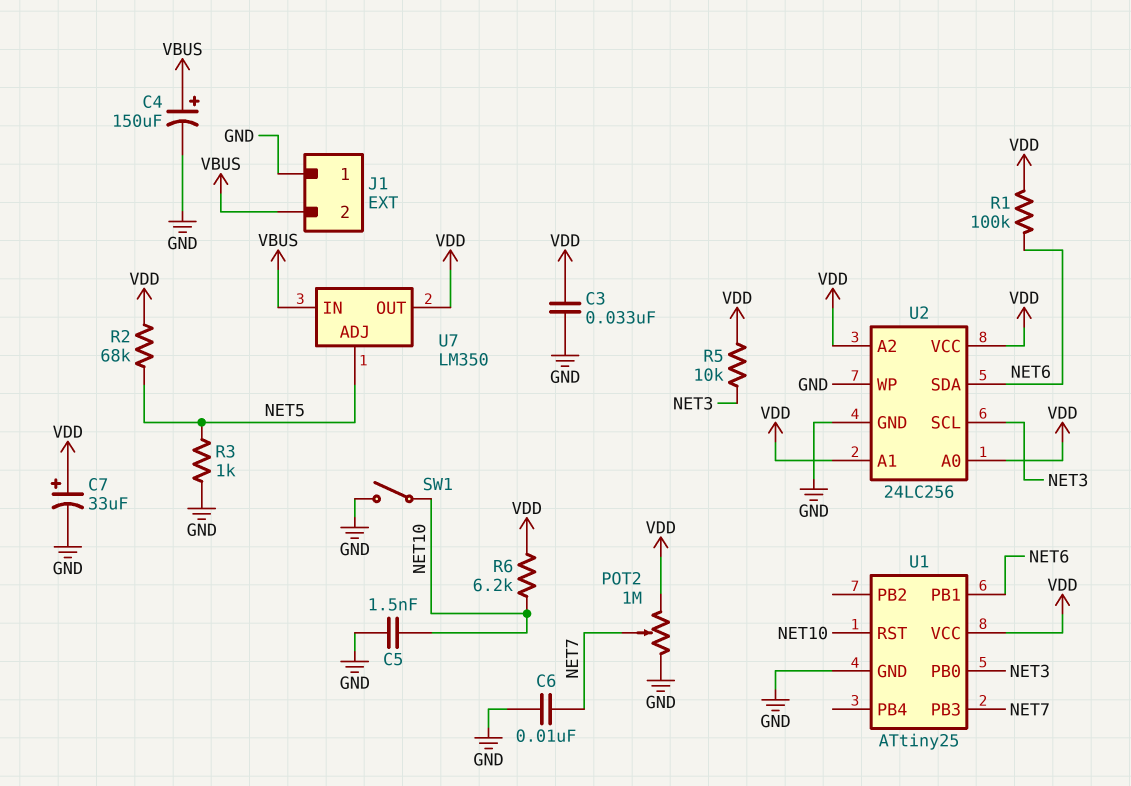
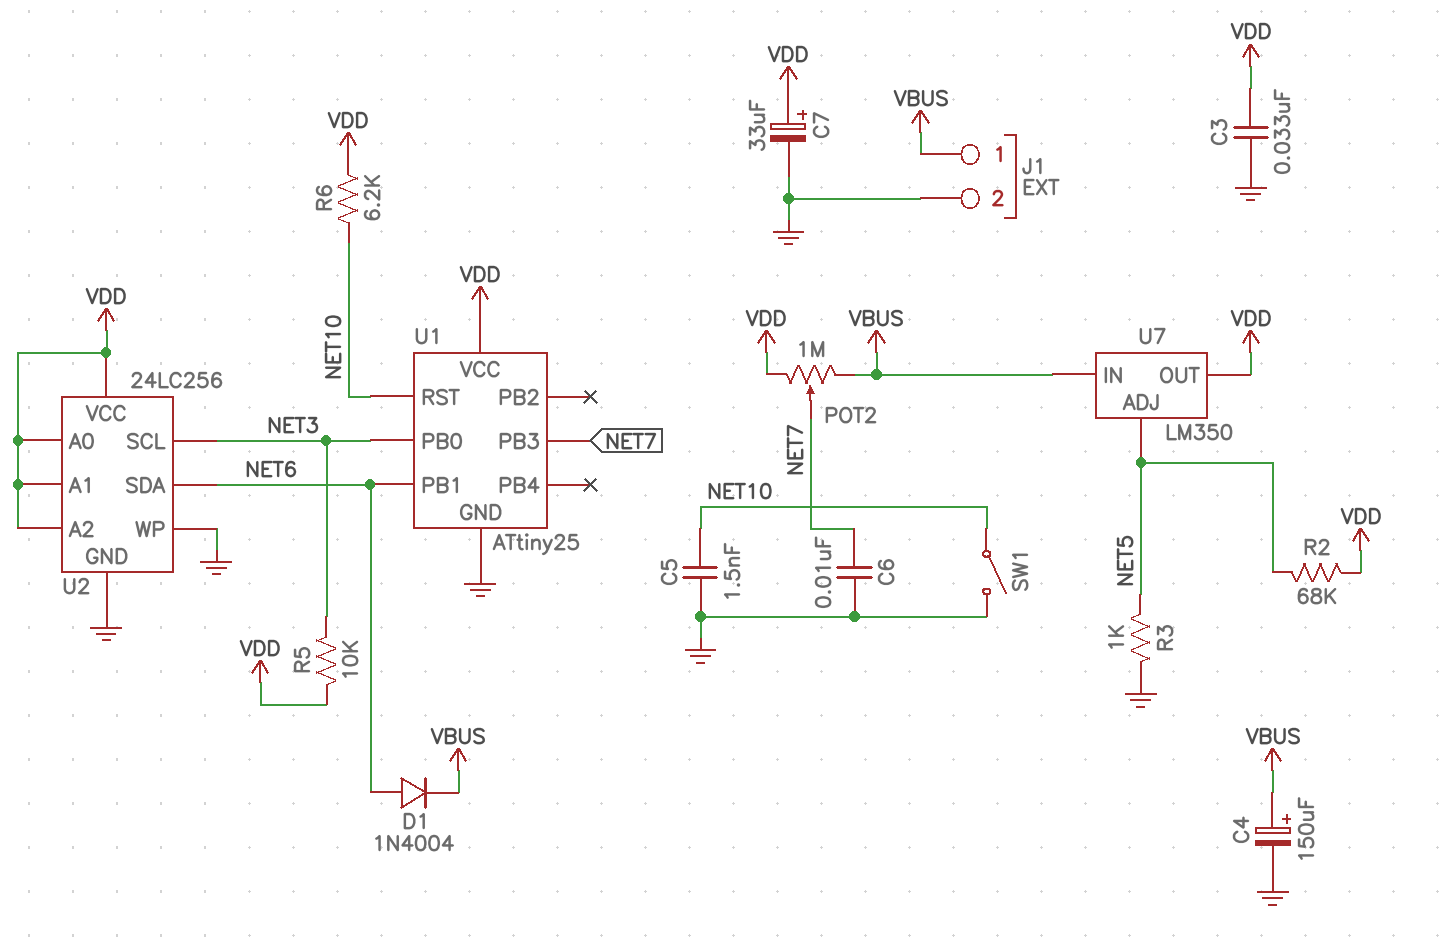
D1: none -> diode 1N4004 (A NET6, K VBUS)
J1 pin 1: GND -> VBUS
J1 pin 2: VBUS -> GND
POT2: 1M (GND, VDD, wiper NET7) -> 1M (VBUS, VDD, wiper NET7)
R1: 100k (NET6, VDD) -> none

